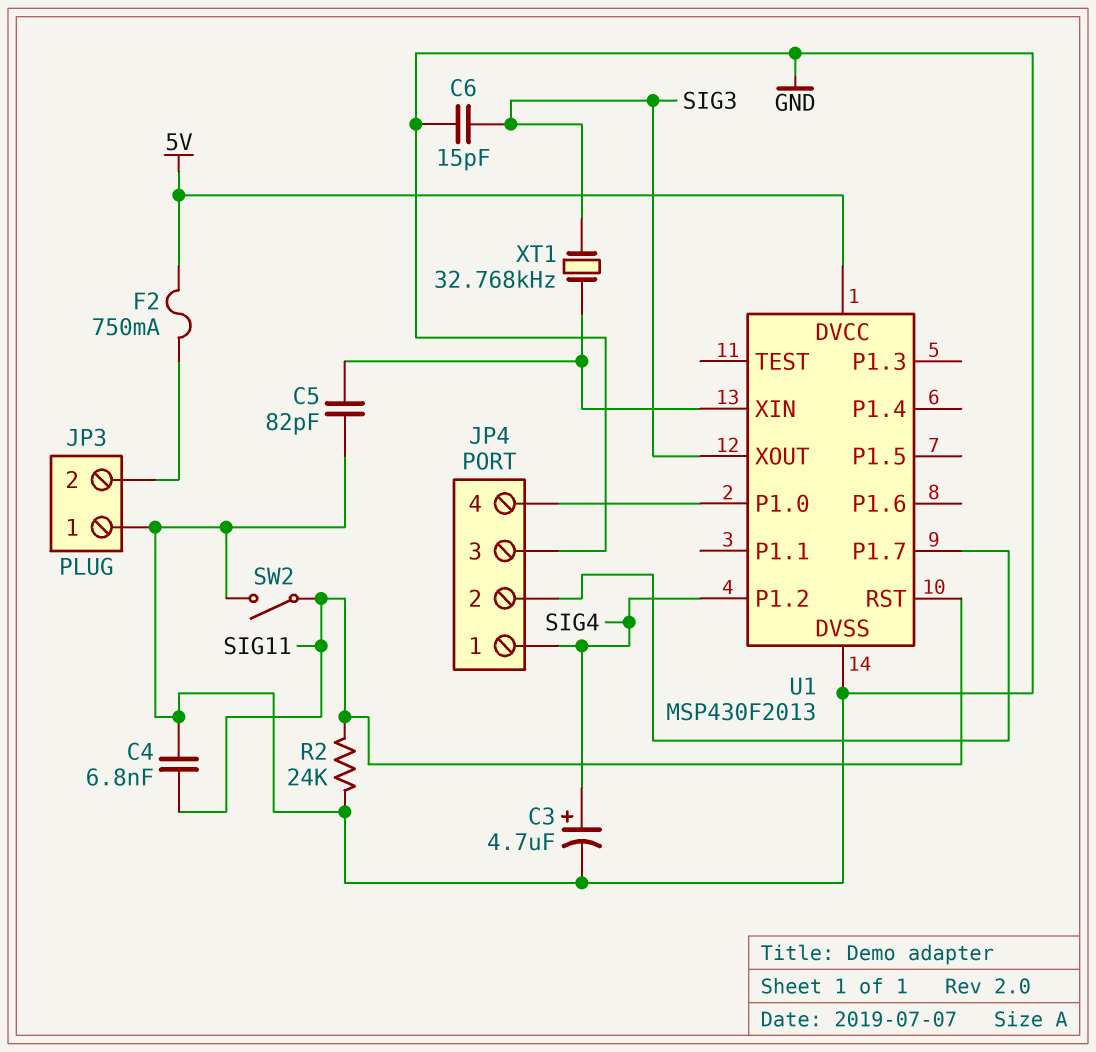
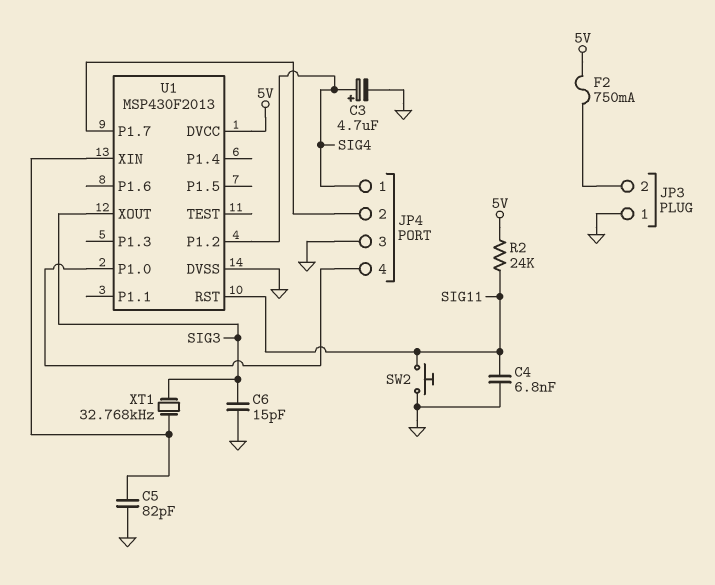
R2: 24k (GND, SIG11) -> 24k (5V, SIG11)
SW2: switch (GND, SIG11) -> button (GND, SIG11)

